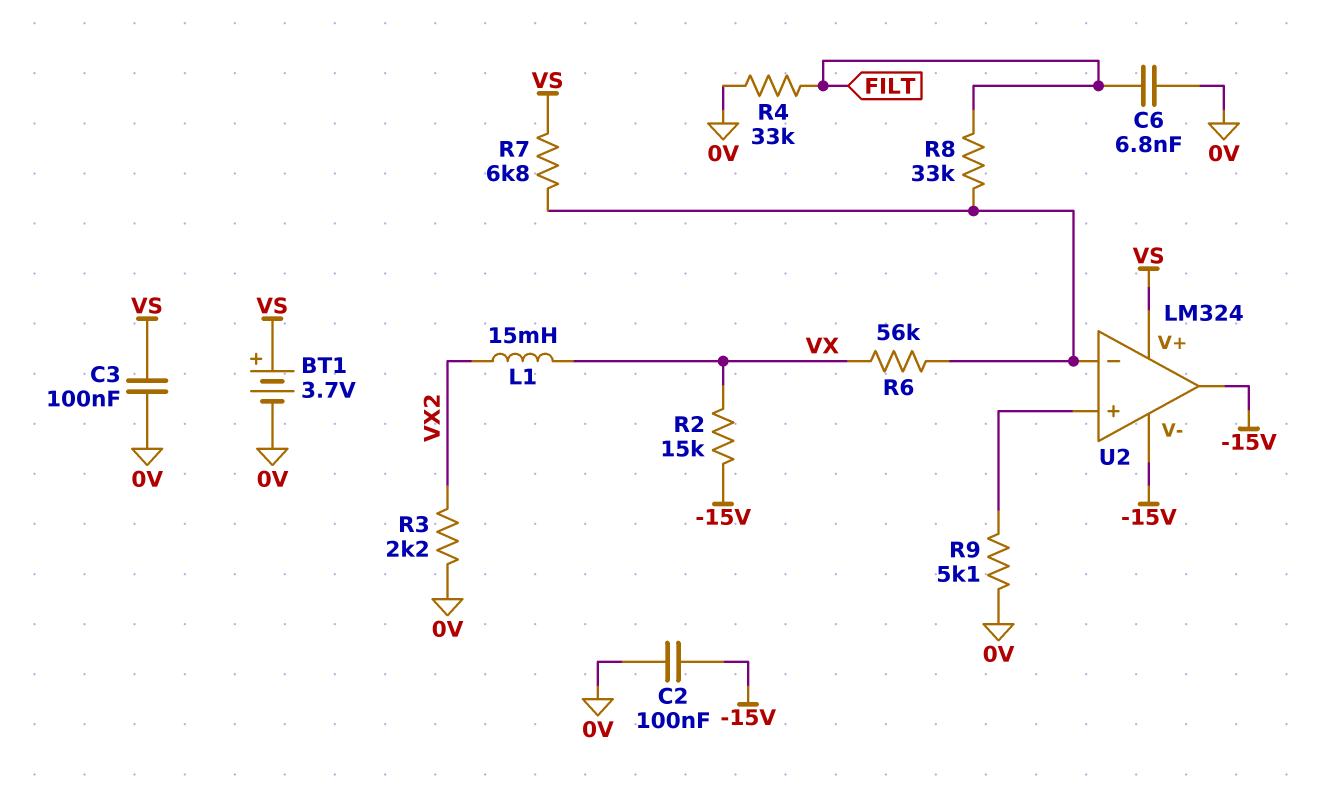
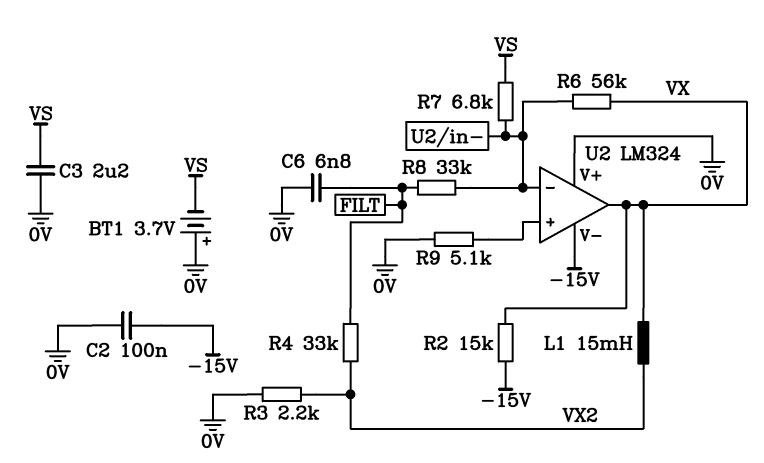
BT1: 3.7V (plus VS, minus 0V) -> 3.7V (plus 0V, minus VS)
C3: 100nF (0V, VS) -> 2.2uF (0V, VS)
R4: 33k (0V, FILT) -> 33k (FILT, VX2)
U2 pin V+: VS -> 0V
U2 pin out: -15V -> VX

